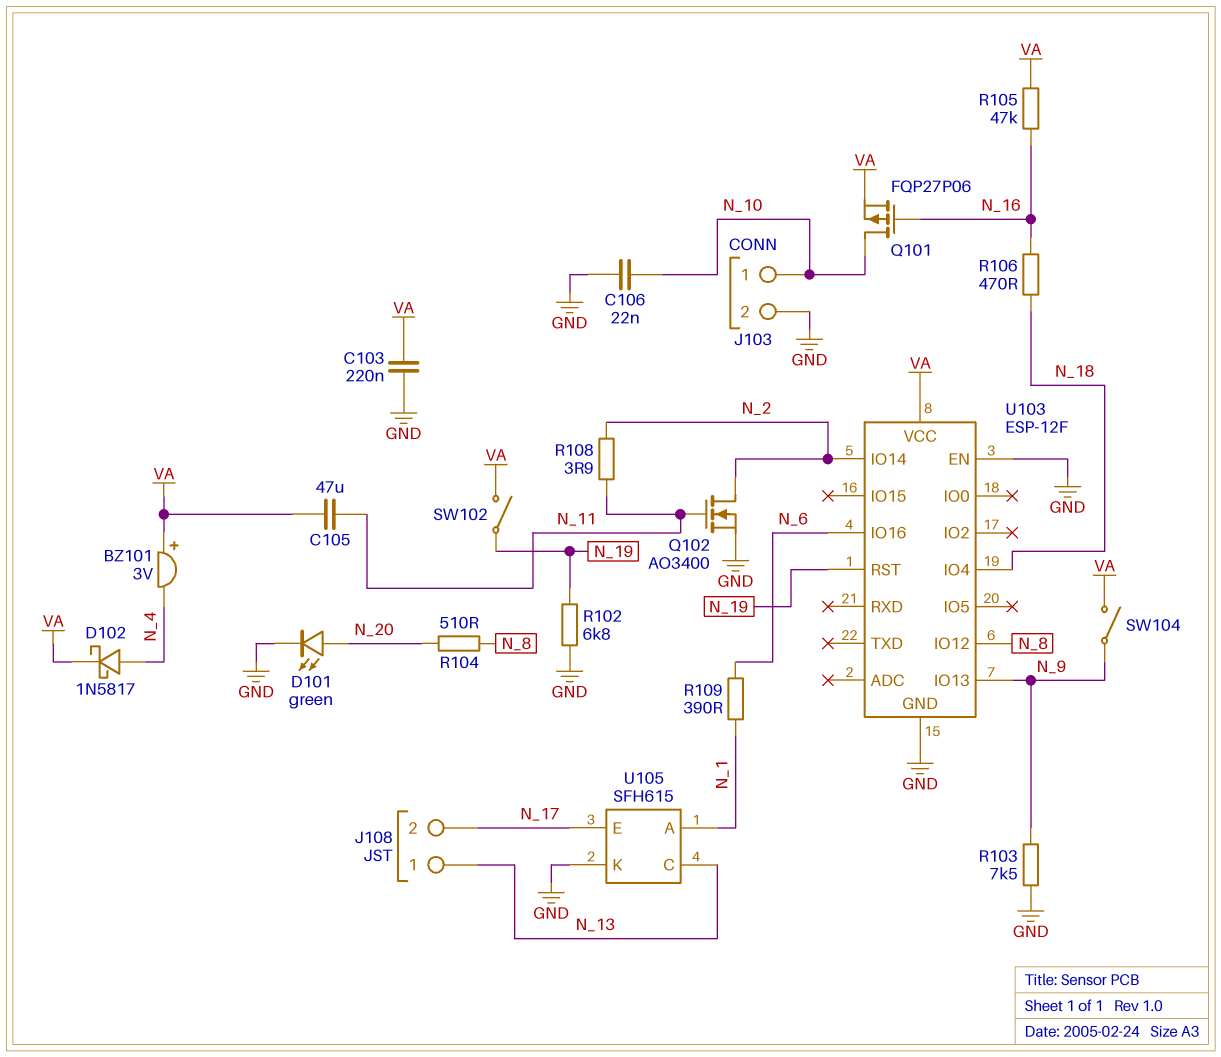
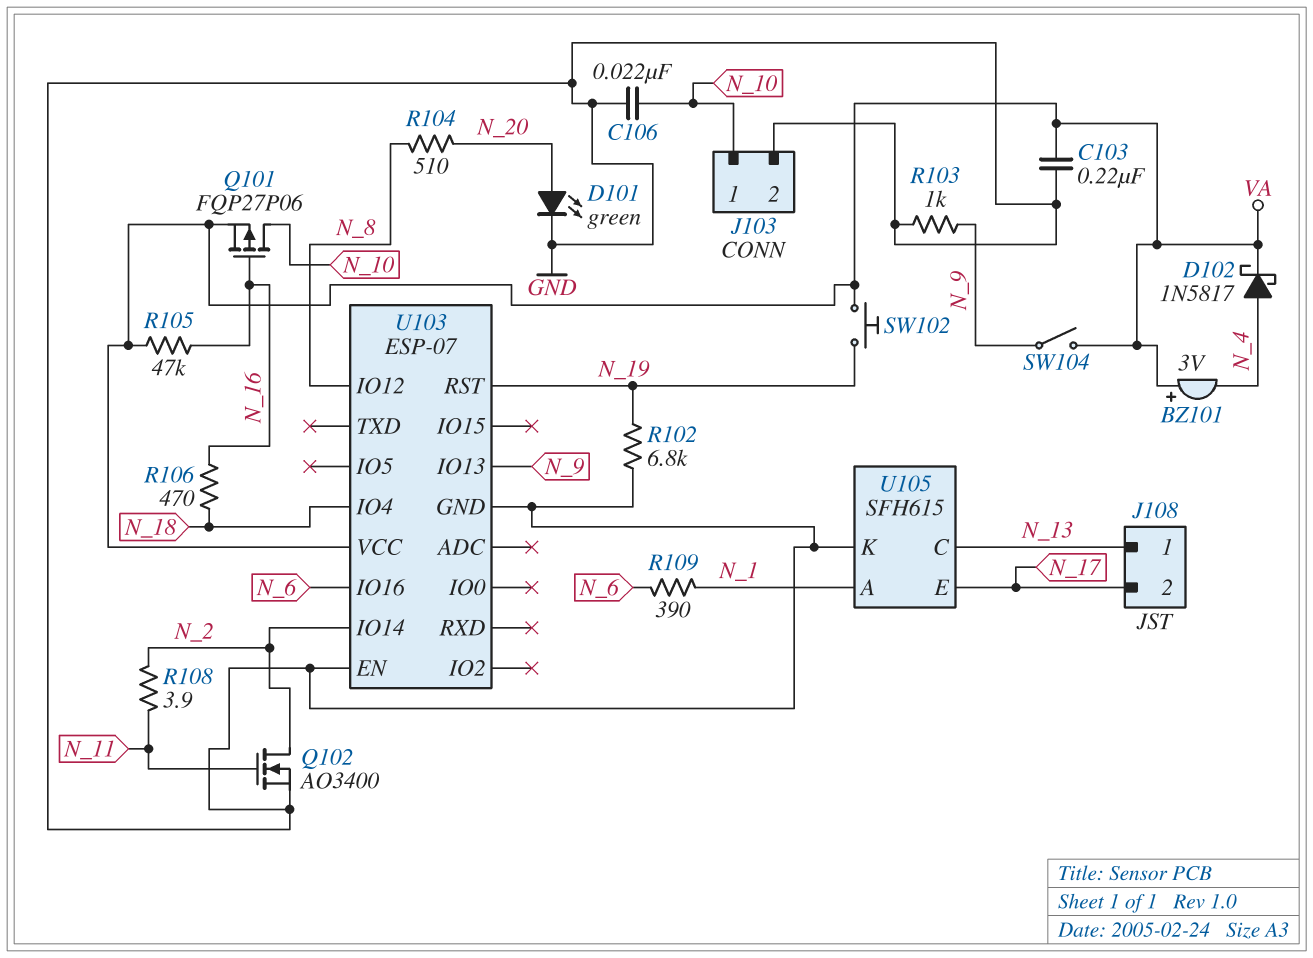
C105: 47uF (N_11, VA) -> none
R103: 7.5k (GND, N_9) -> 1k (GND, N_9)
SW102: switch (N_19, VA) -> button (N_19, VA)
U103: ESP-12F -> ESP-07

